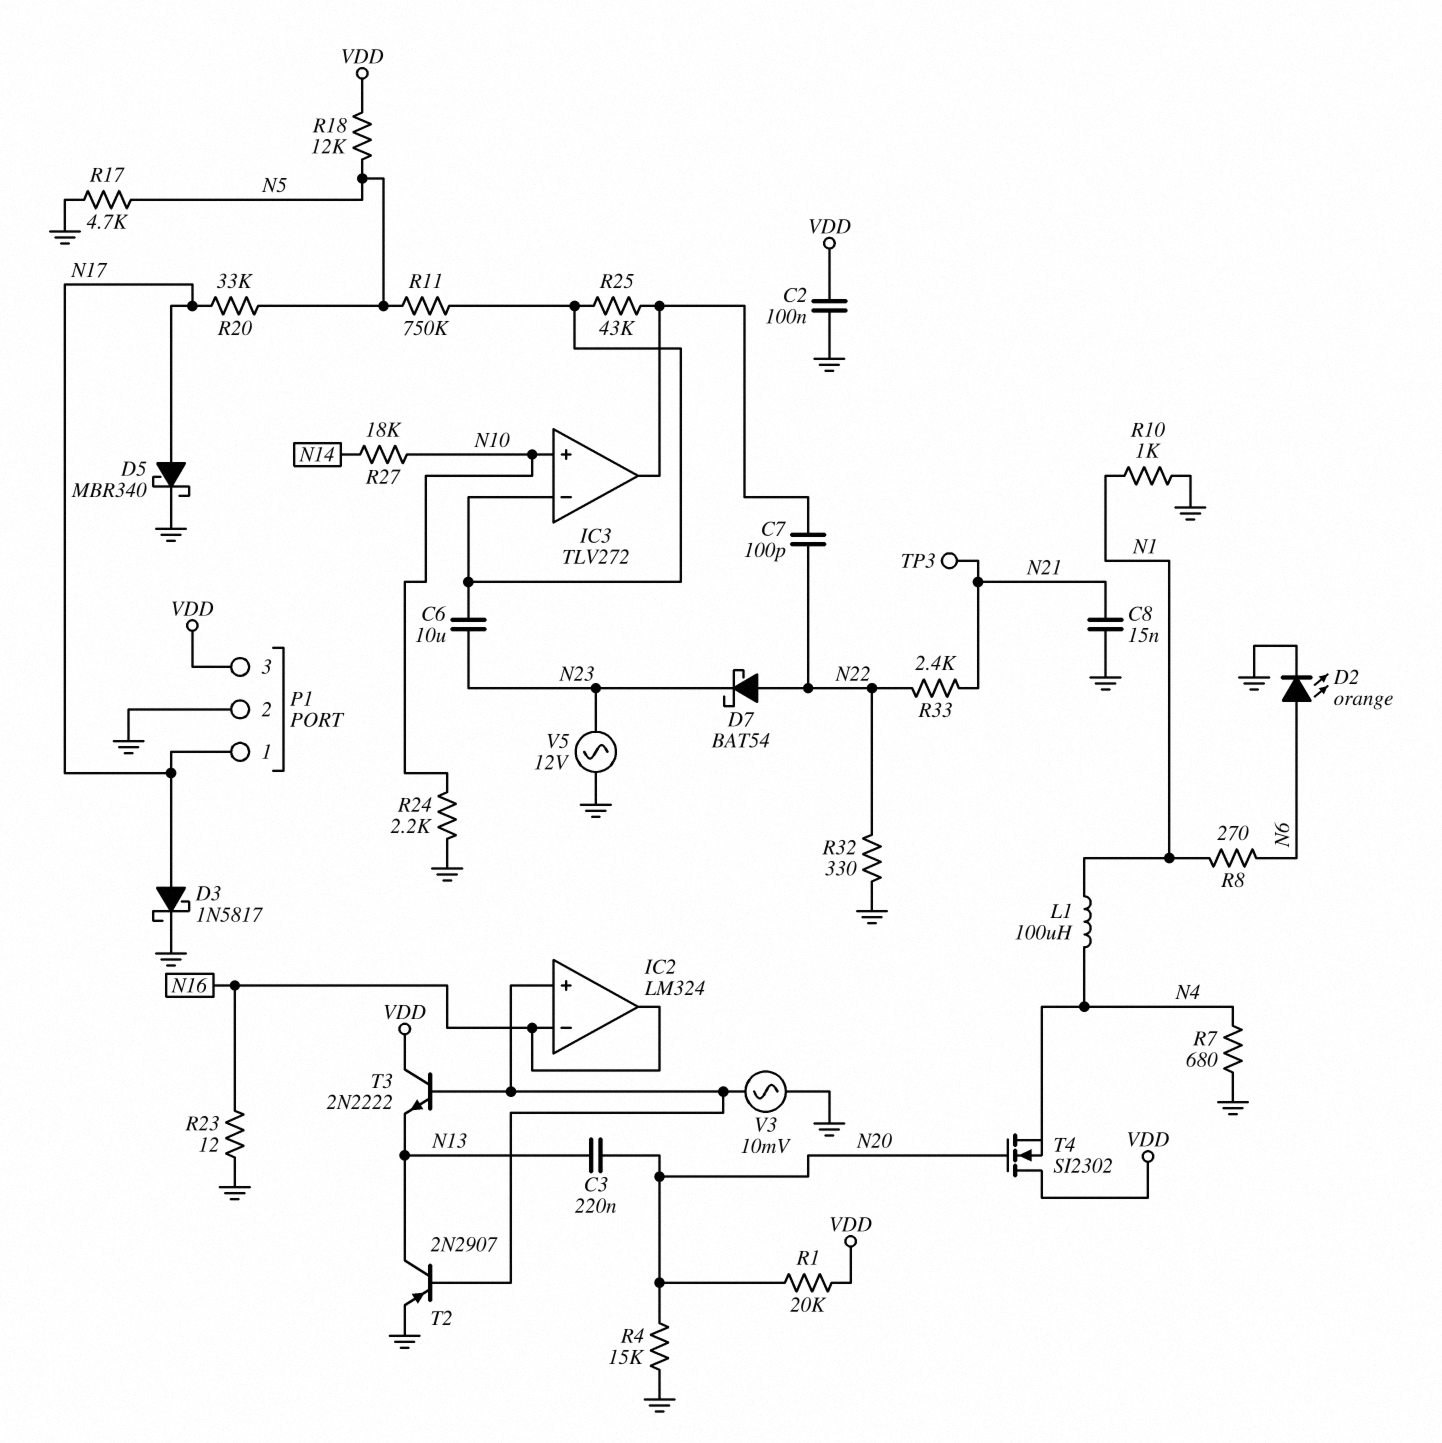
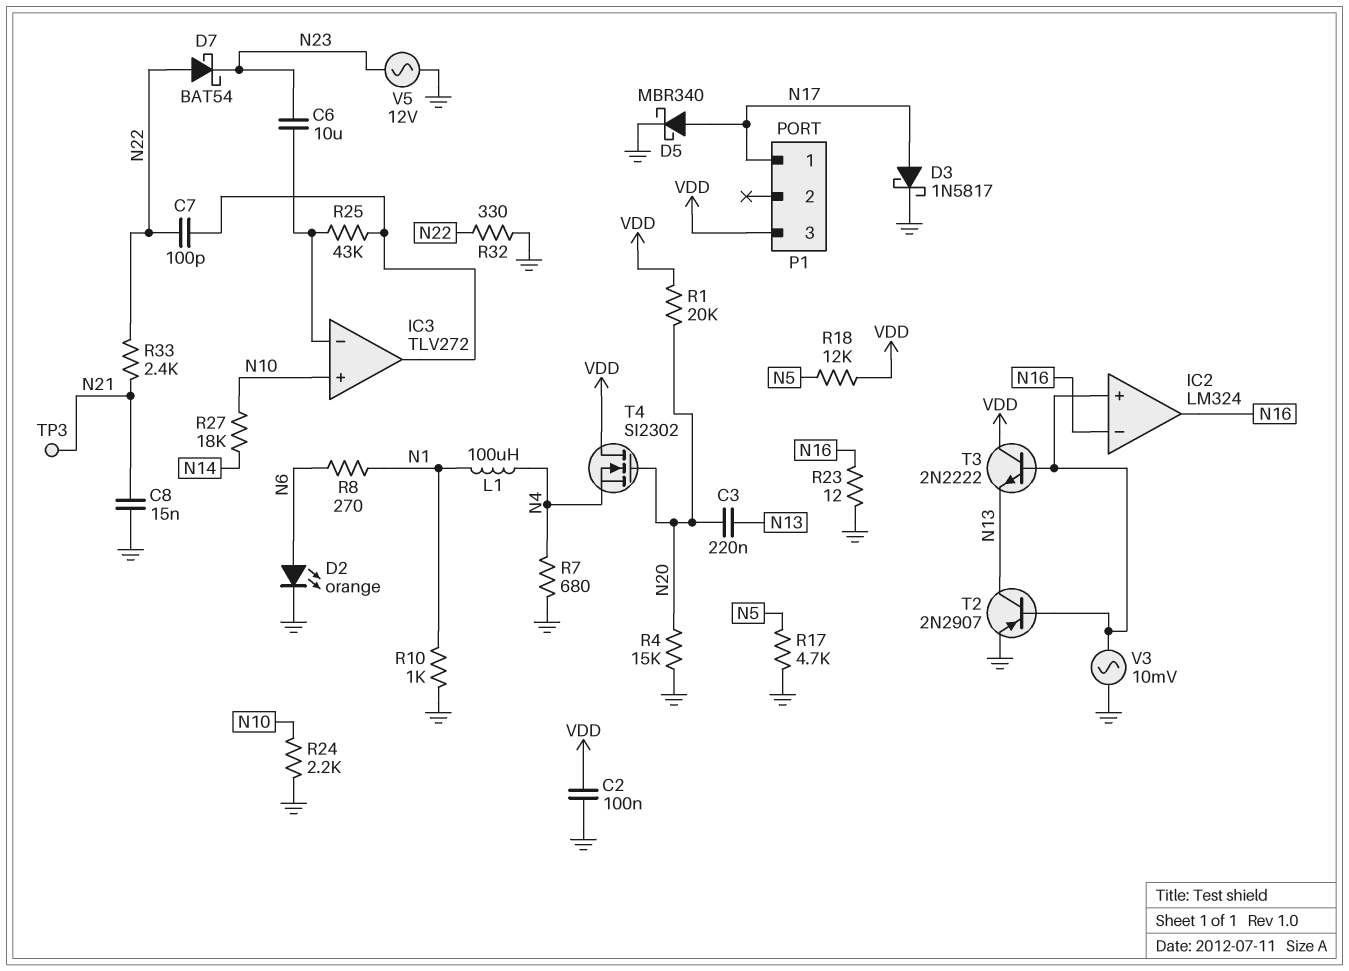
P1 pin 2: GND -> none
R11: 750k (IC3/in-, N5) -> none
R20: 33k (N5, N17) -> none

